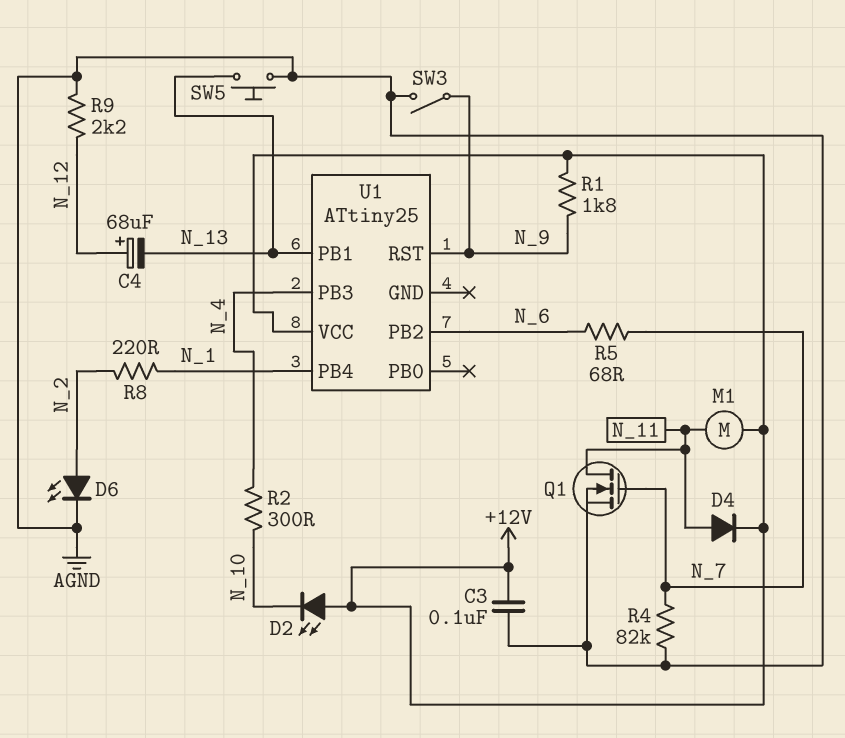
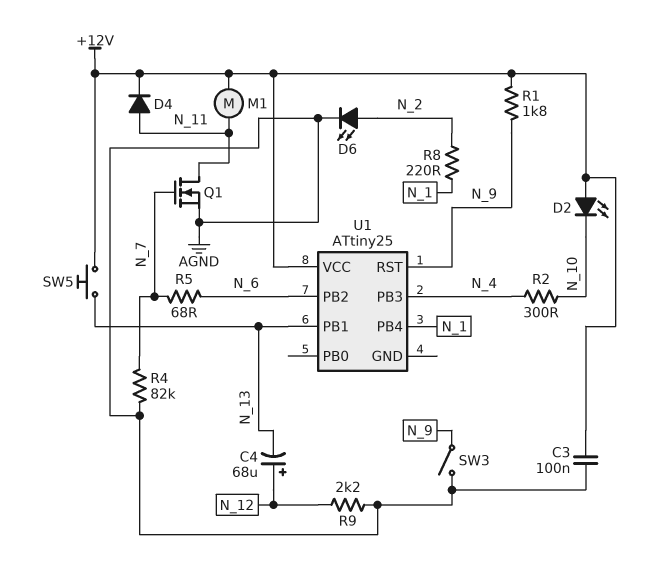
SW5: button (AGND, N_13) -> button (+12V, N_13)

